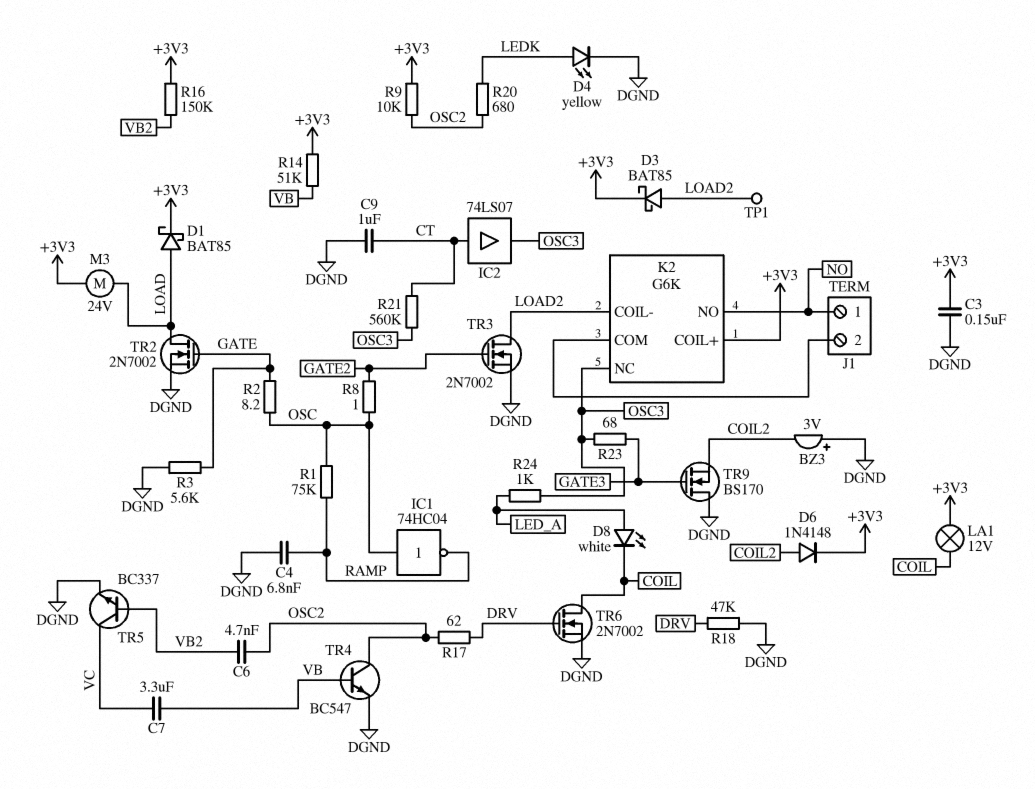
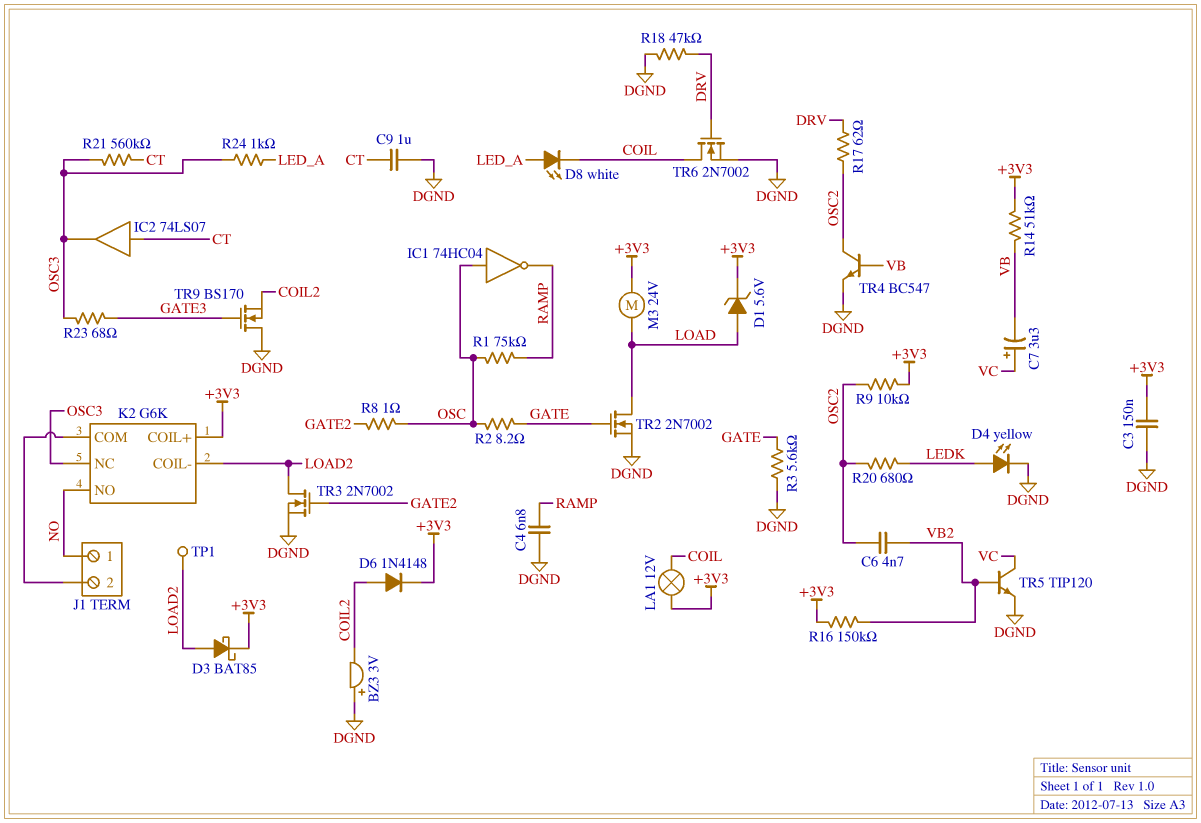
C7: 3.3uF (VB, VC) -> 3.3uF (plus VC, minus VB)
D1: schottky BAT85 (A LOAD, K +3V3) -> zener 5.6V (A LOAD, K +3V3)
TR5: NPN BC337 (B VB2, C VC, E DGND) -> NPN TIP120 (B VB2, C VC, E DGND)

